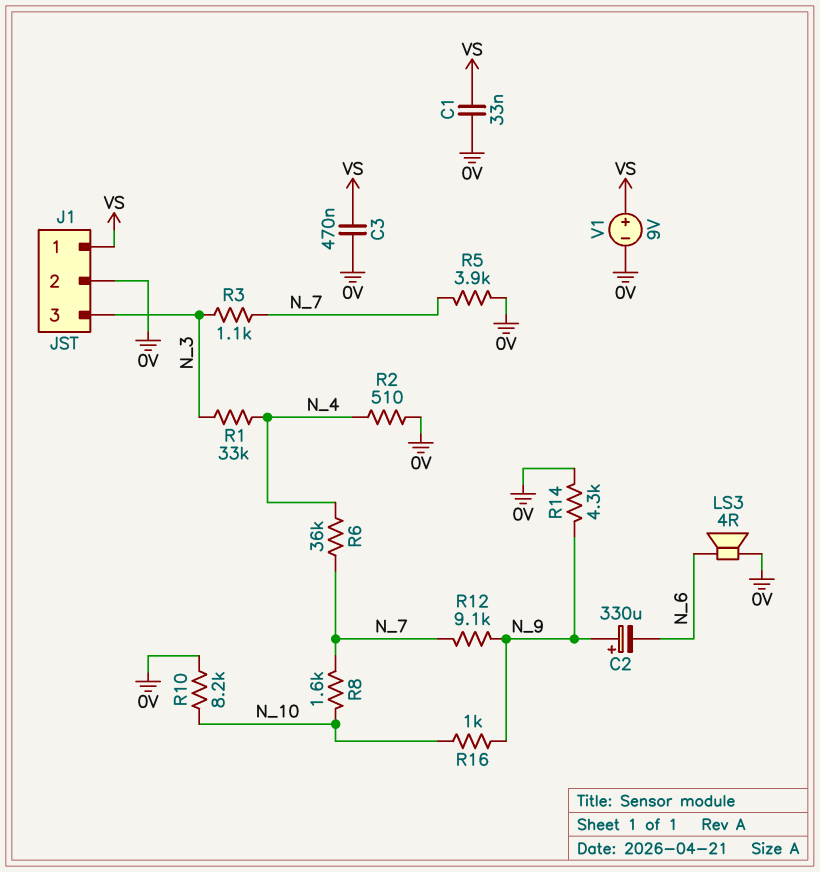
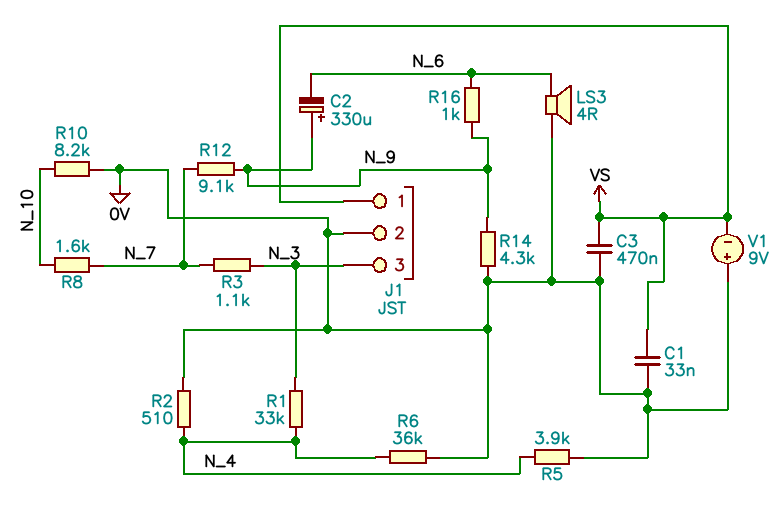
R5: 3.9k (0V, N_7) -> 3.9k (0V, N_4)
R6: 36k (N_4, N_7) -> 36k (0V, N_4)
R16: 1k (N_9, N_10) -> 1k (N_6, N_9)
V1: 9V (plus VS, minus 0V) -> 9V (plus 0V, minus VS)

